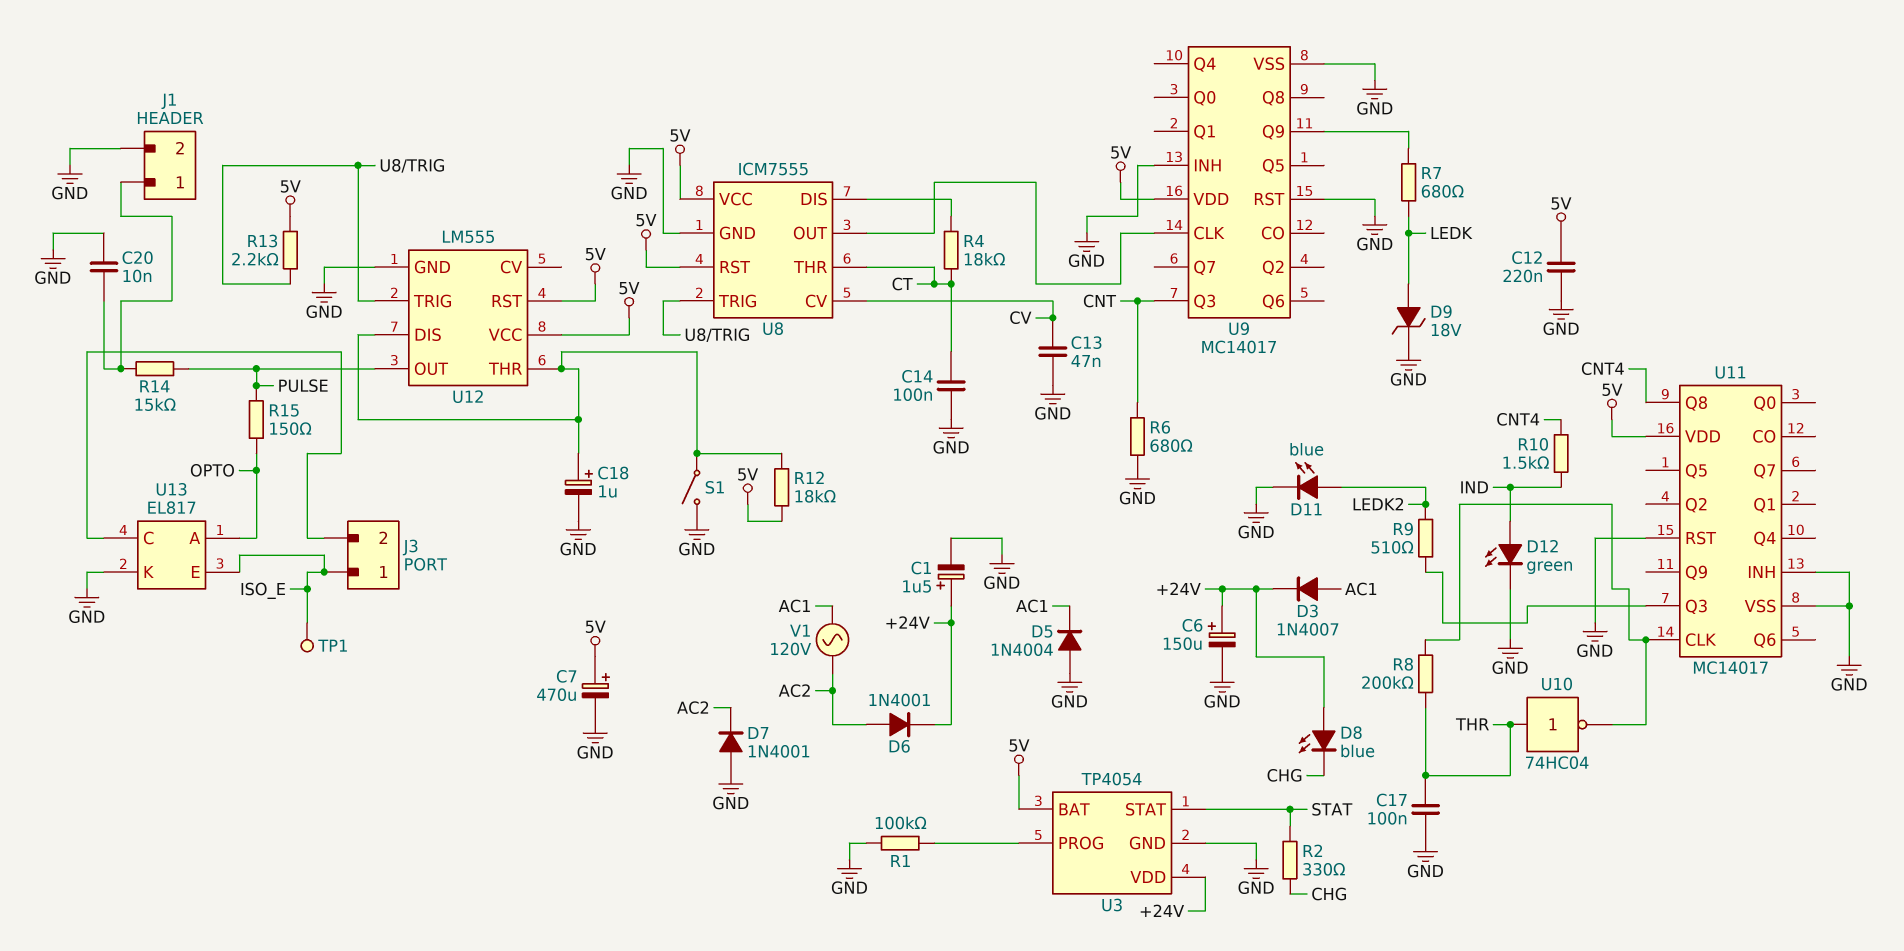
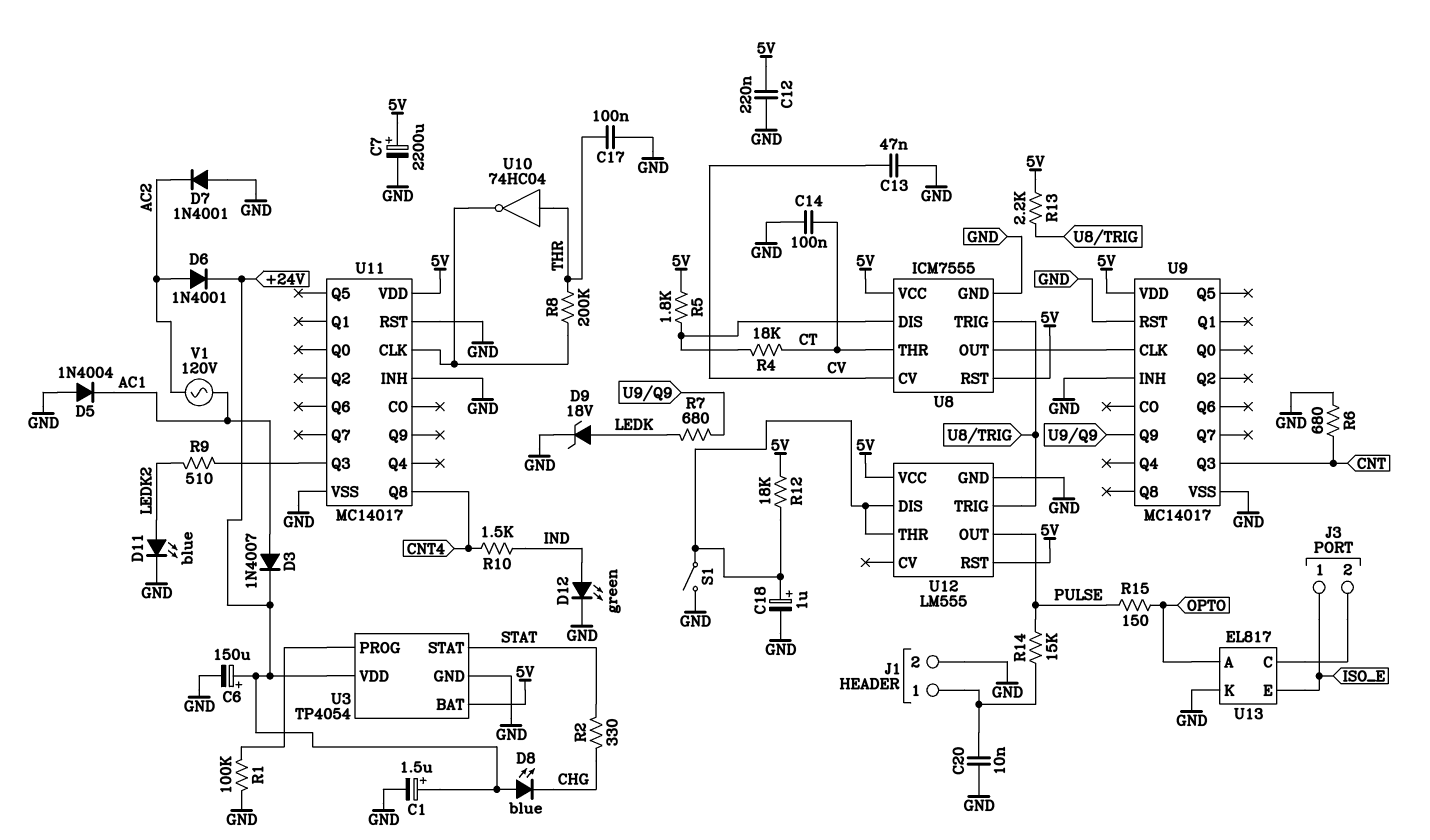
C7: 470uF (plus 5V, minus GND) -> 2200uF (plus 5V, minus GND)
R5: none -> 1.8k (5V, U8/DIS)
TP1: test point (ISO_E) -> none

